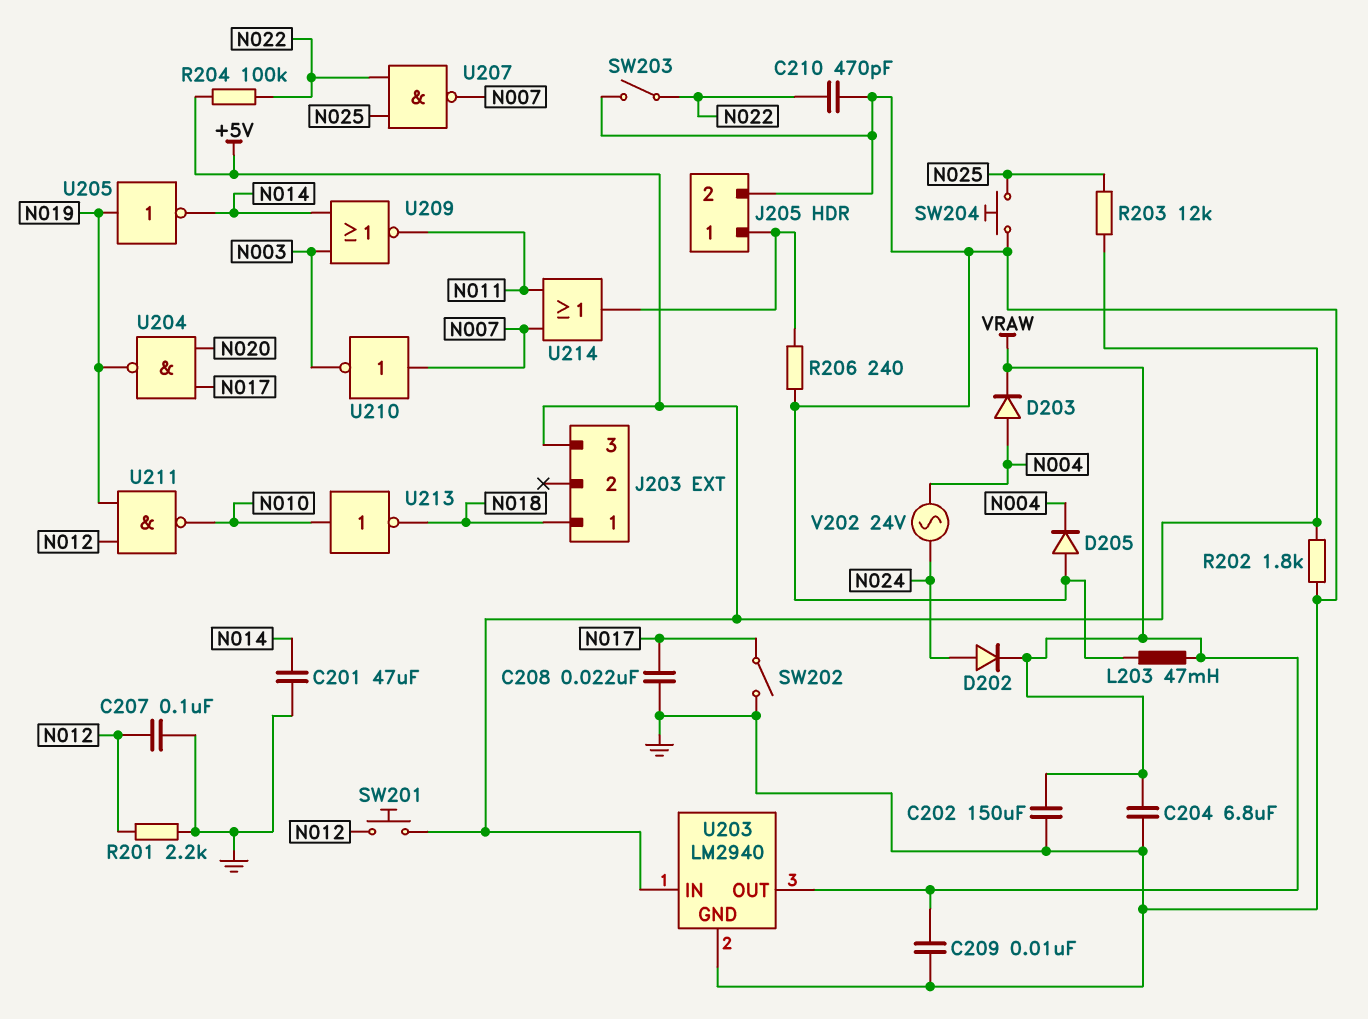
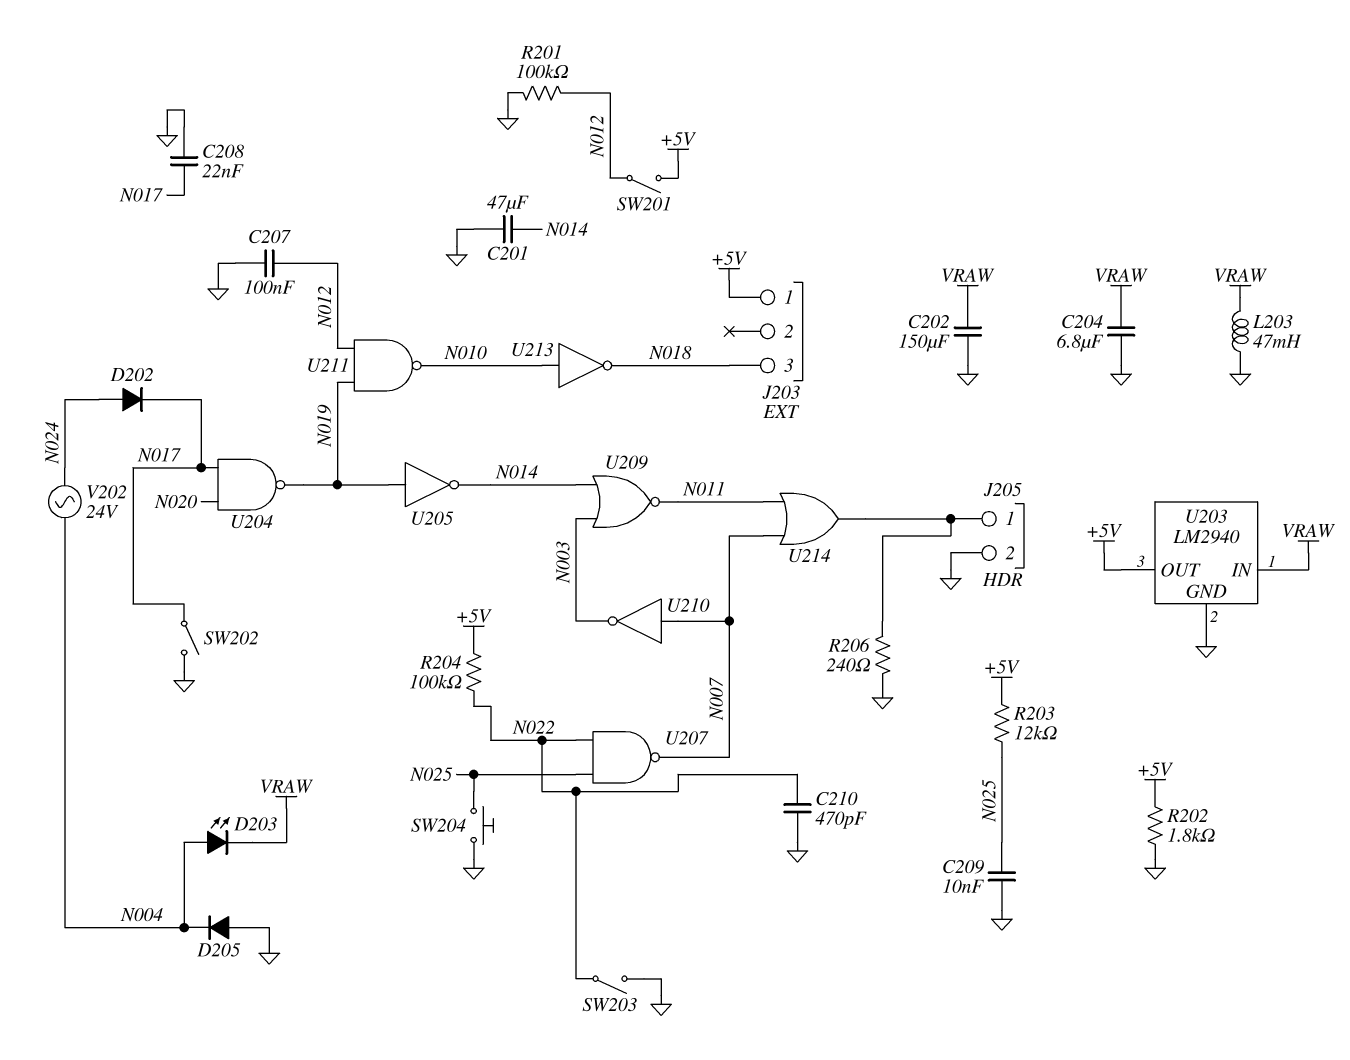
C209: 10nF (GND, VRAW) -> 10nF (GND, N025)
D202: diode (A N024, K VRAW) -> diode (A N024, K N017)
D203: diode (A N004, K VRAW) -> LED (A N004, K VRAW)
J203 pin 1: N018 -> +5V
J203 pin 3: +5V -> N018
R201: 2.2k (GND, N012) -> 100k (GND, N012)
SW201: button (+5V, N012) -> switch (+5V, N012)
U203 pin IN: +5V -> VRAW
U203 pin OUT: VRAW -> +5V

